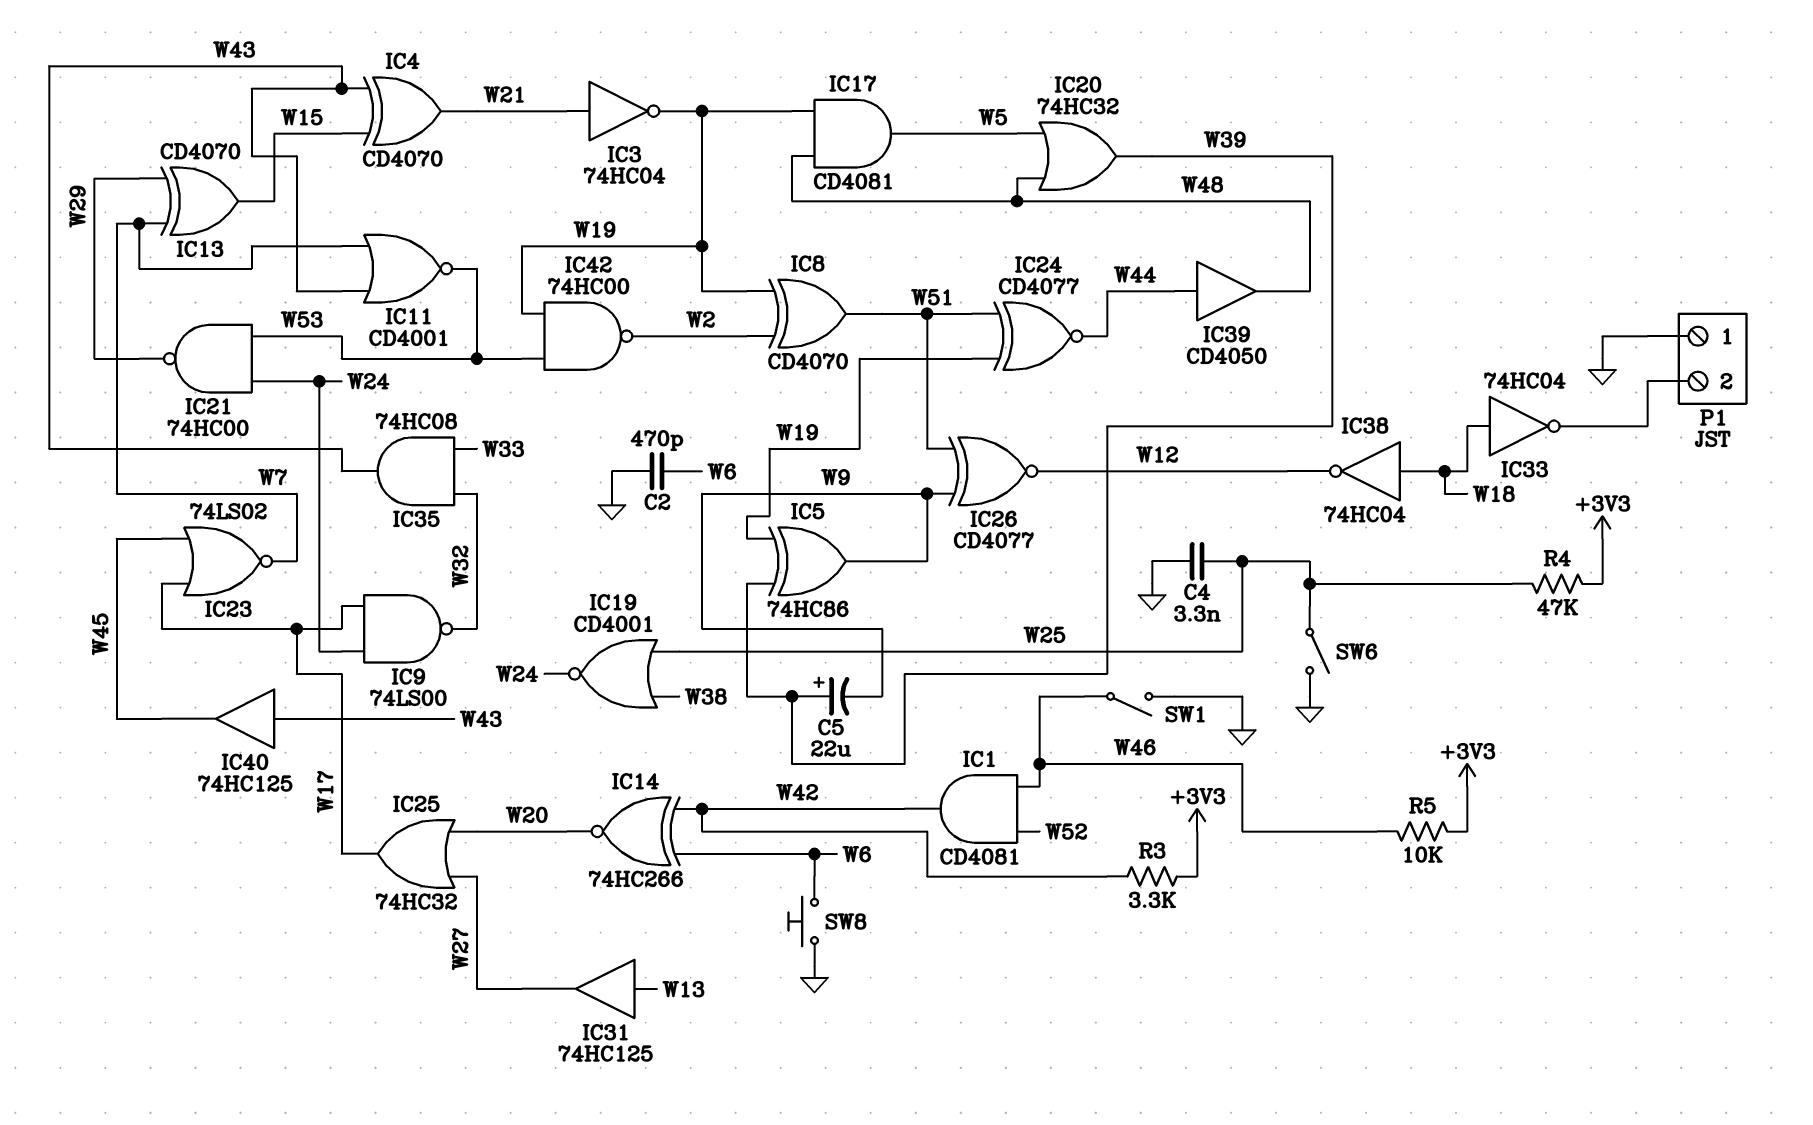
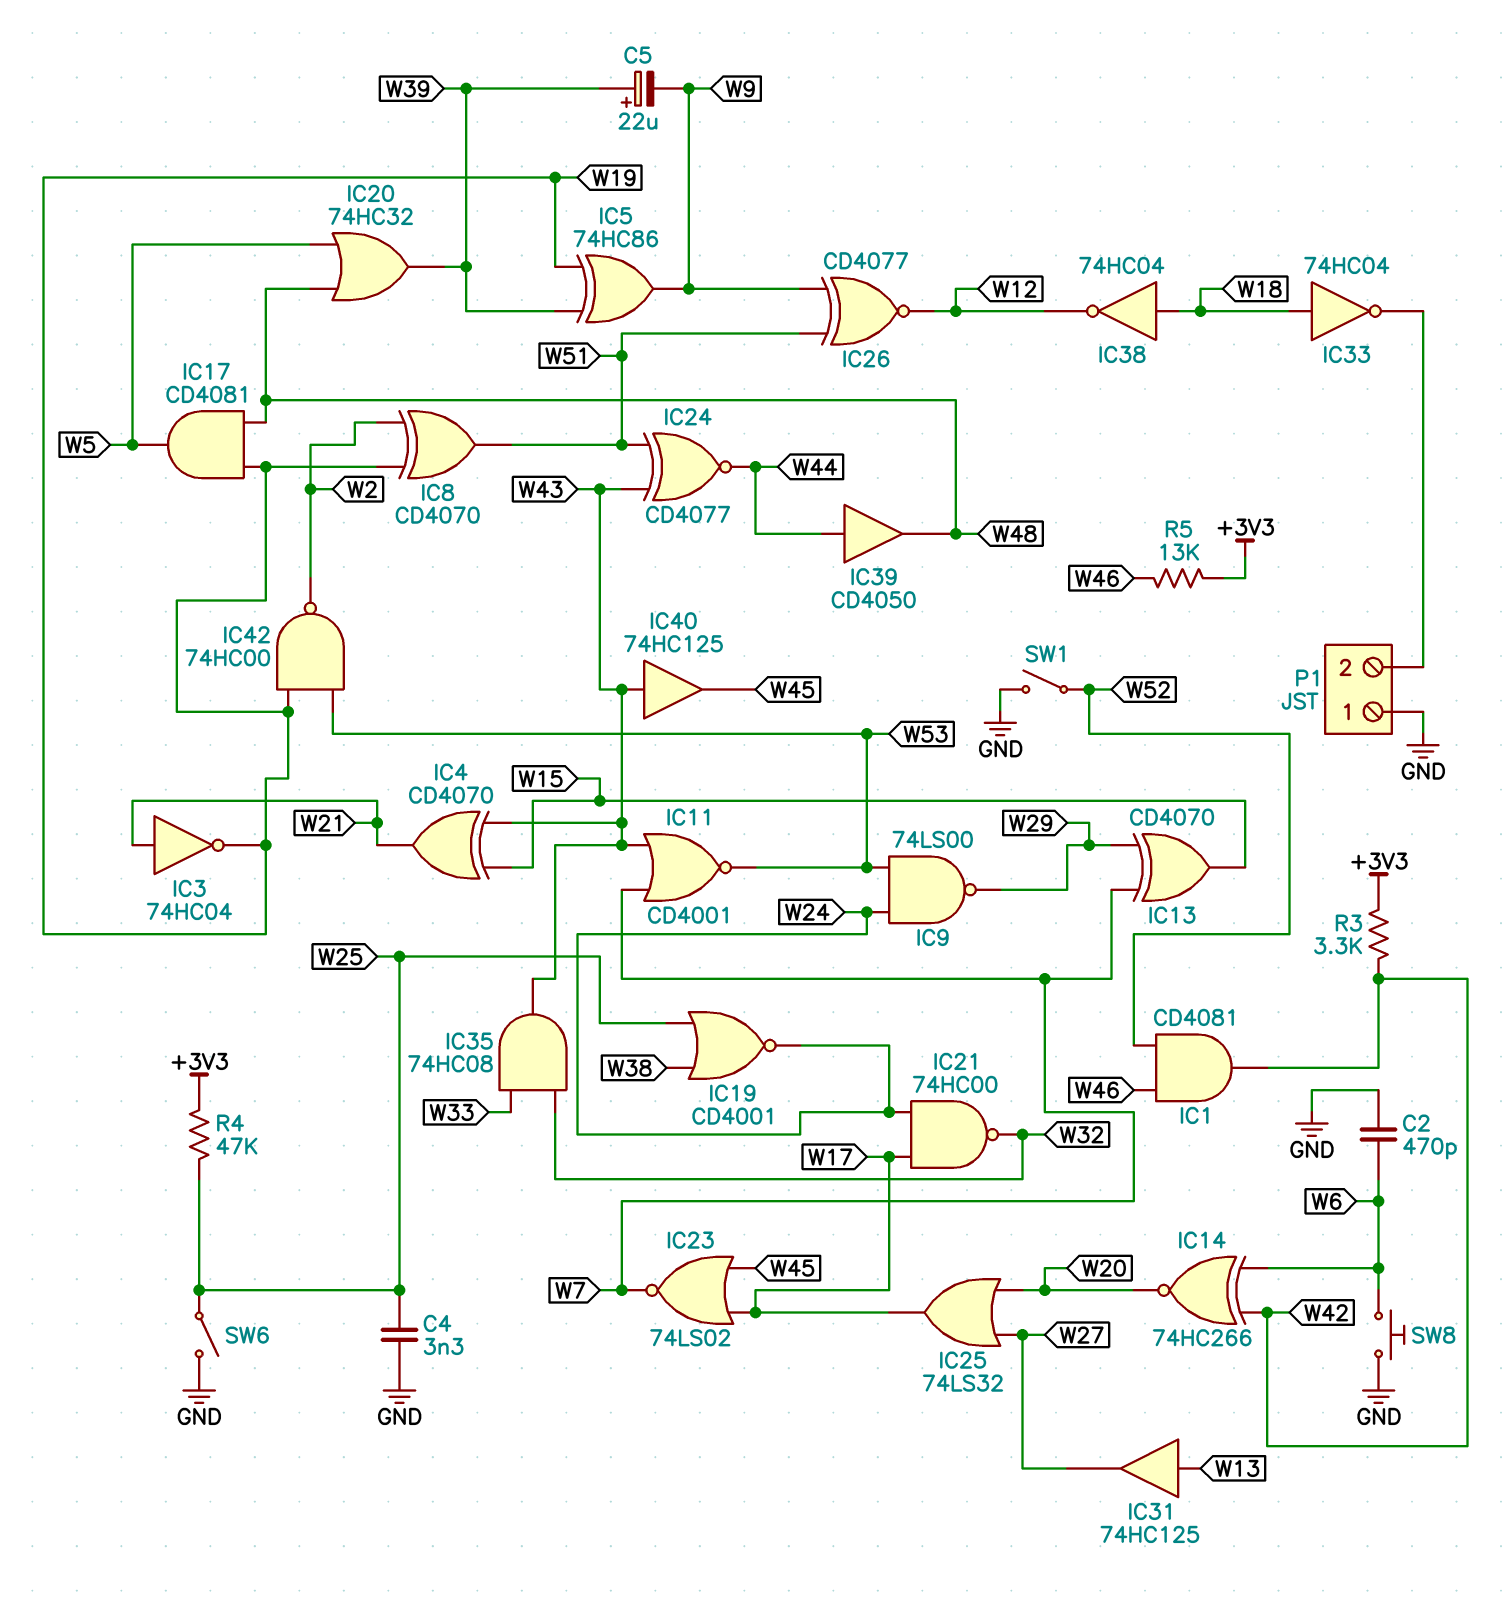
IC9: NAND 74LS00 (in W17, in W24, out W32) -> NAND 74LS00 (in W24, in W53, out W29)
IC21: NAND 74HC00 (in W24, in W53, out W29) -> NAND 74HC00 (in W17, in W24, out W32)
IC24: XNOR CD4077 (in W19, in W51, out W44) -> XNOR CD4077 (in W43, in W51, out W44)
IC25: OR 74HC32 (in W20, in W27, out W17) -> OR 74LS32 (in W20, in W27, out W17)
R5: 10k (+3V3, W46) -> 13k (+3V3, W46)
SW1: switch (GND, W46) -> switch (GND, W52)

